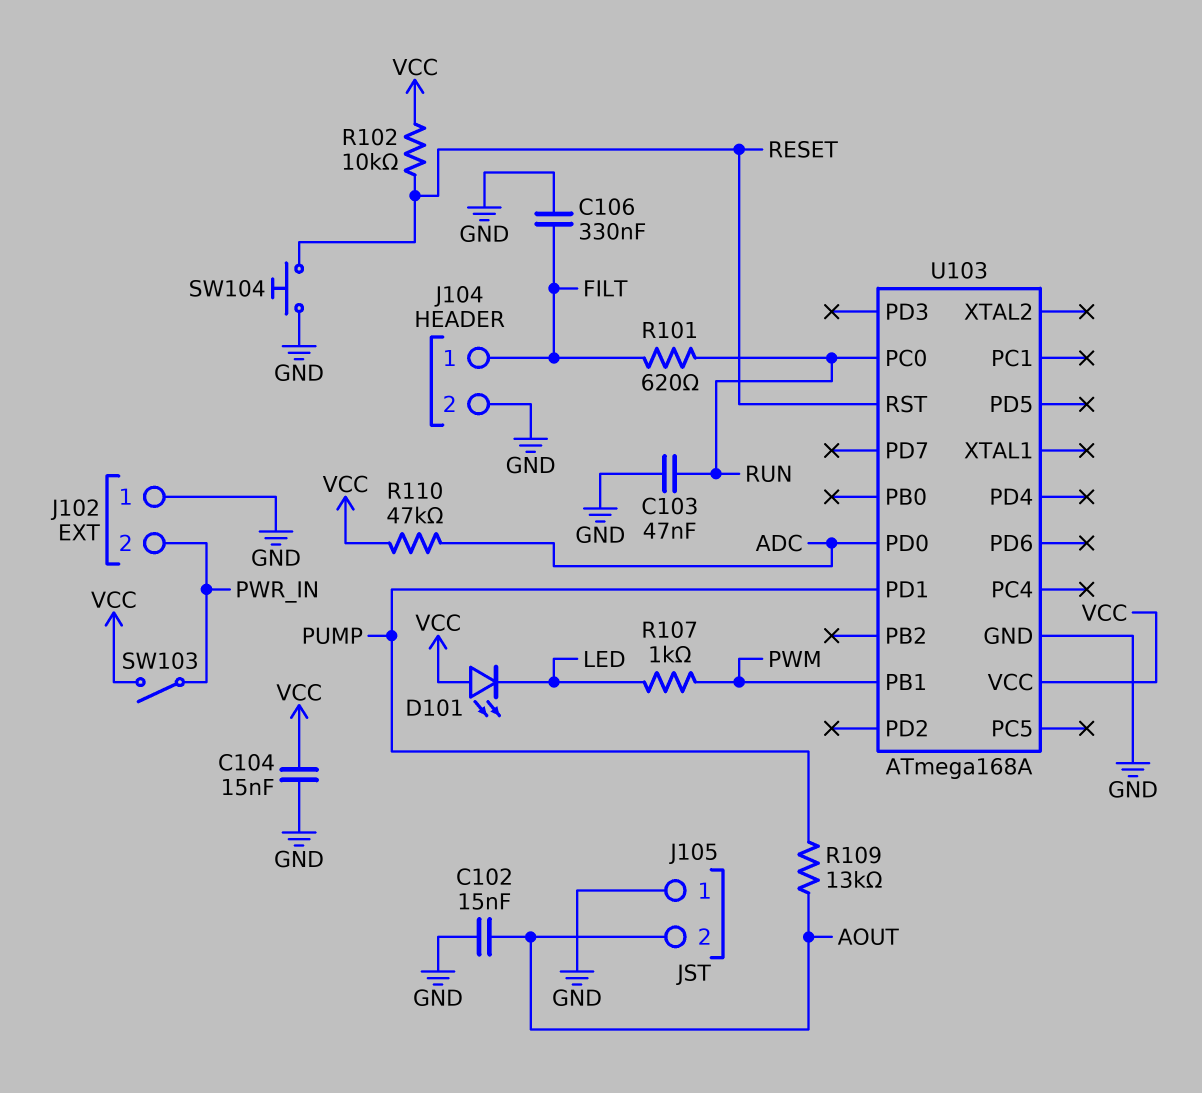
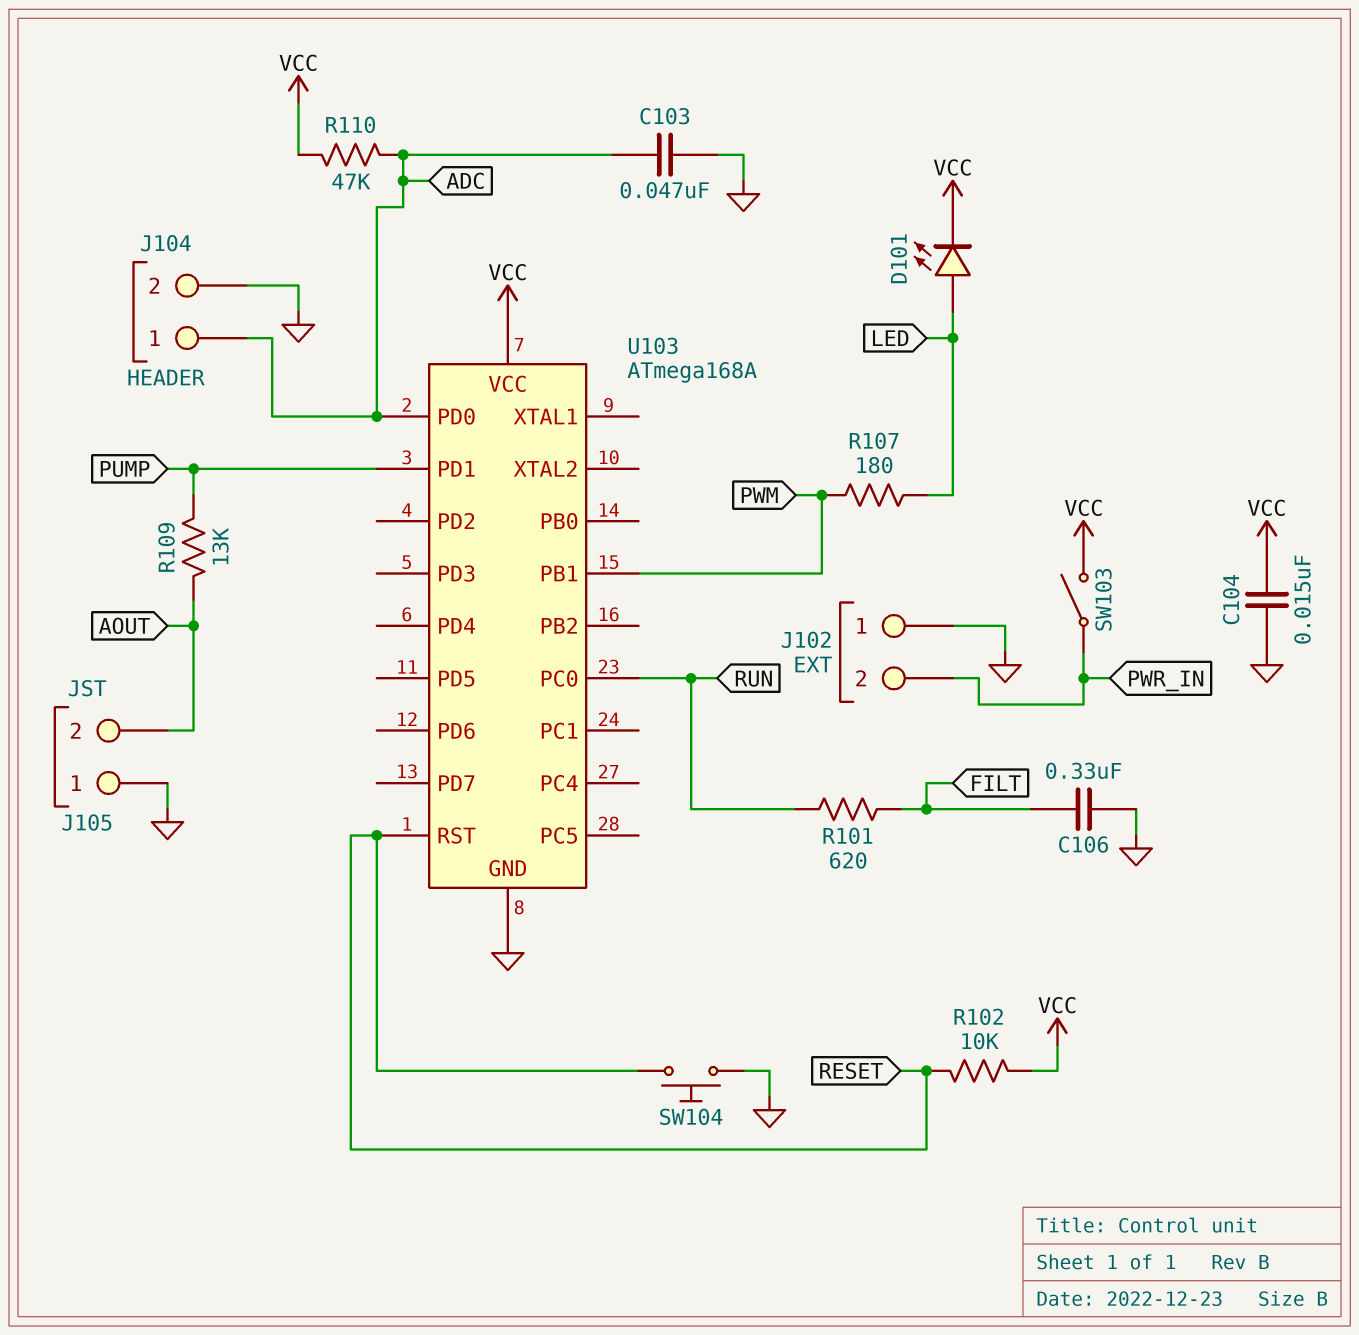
C102: 15nF (AOUT, GND) -> none
C103: 47nF (GND, RUN) -> 47nF (ADC, GND)
D101: LED (A VCC, K LED) -> LED (A LED, K VCC)
J104 pin 1: FILT -> ADC
R107: 1k (LED, PWM) -> 180 (LED, PWM)

